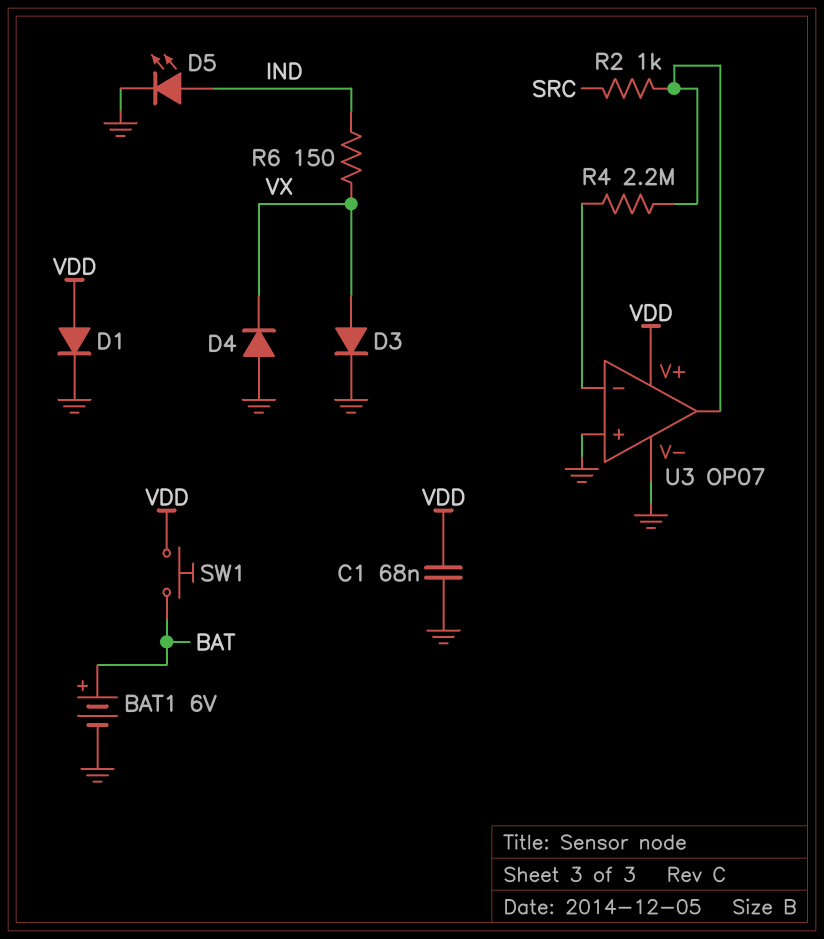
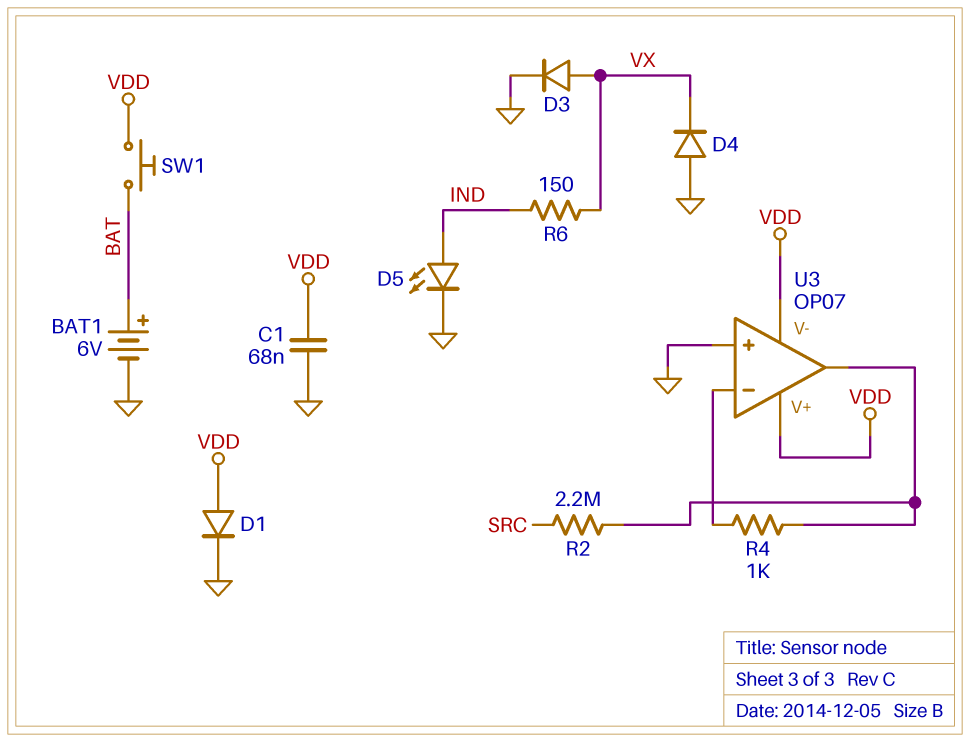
R2: 1k (SRC, U3/out) -> 2.2M (SRC, U3/out)
R4: 2.2M (U3/in-, U3/out) -> 1k (U3/in-, U3/out)
U3 pin V-: GND -> VDD

